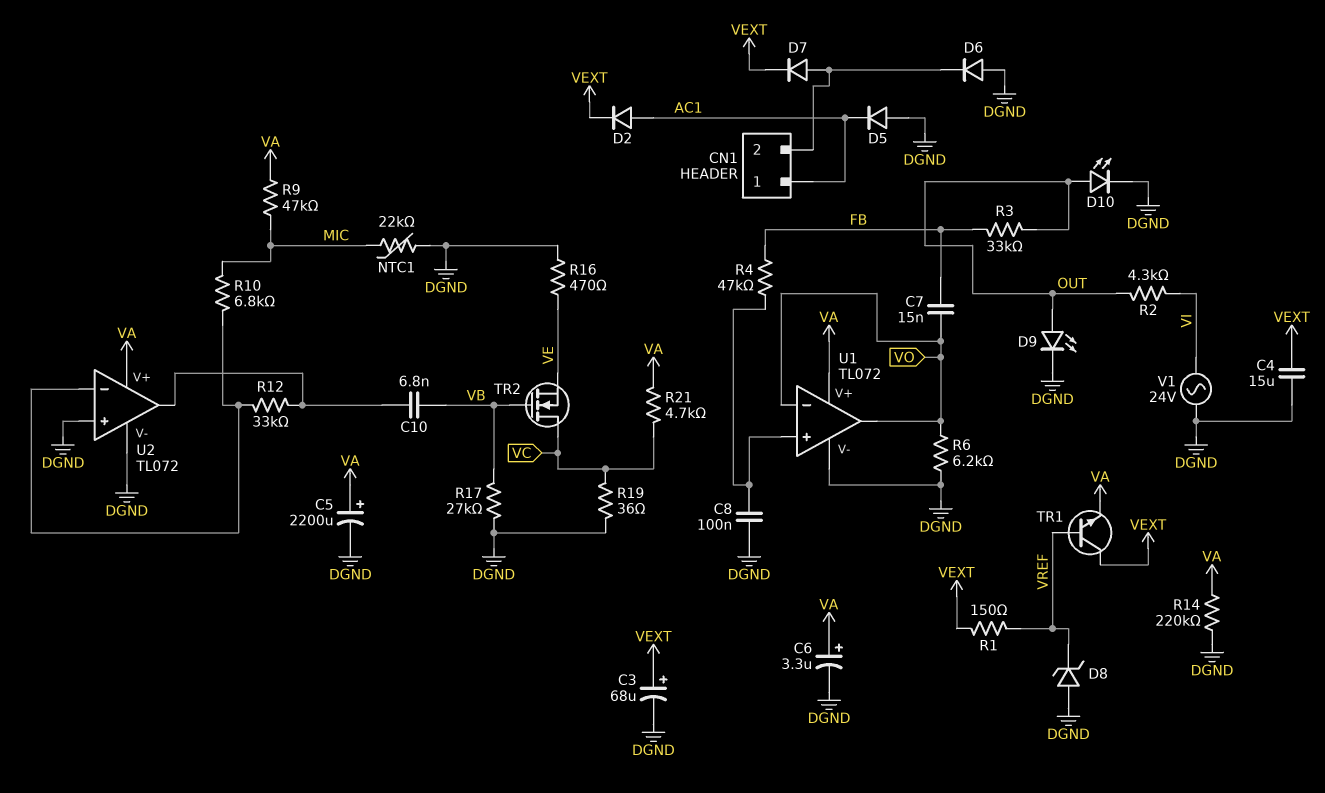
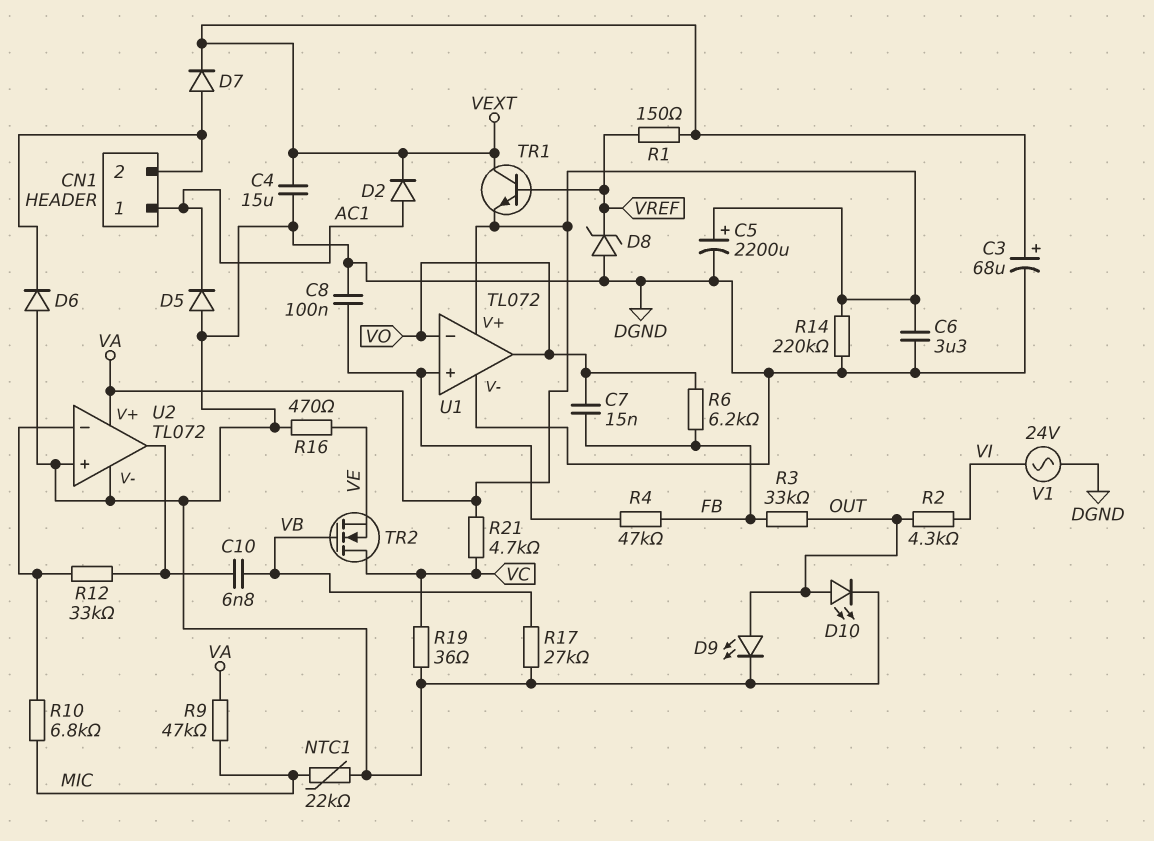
C6: 3.3uF (plus VA, minus DGND) -> 3.3uF (DGND, VA)
R6: 6.2k (DGND, VO) -> 6.2k (FB, VO)

